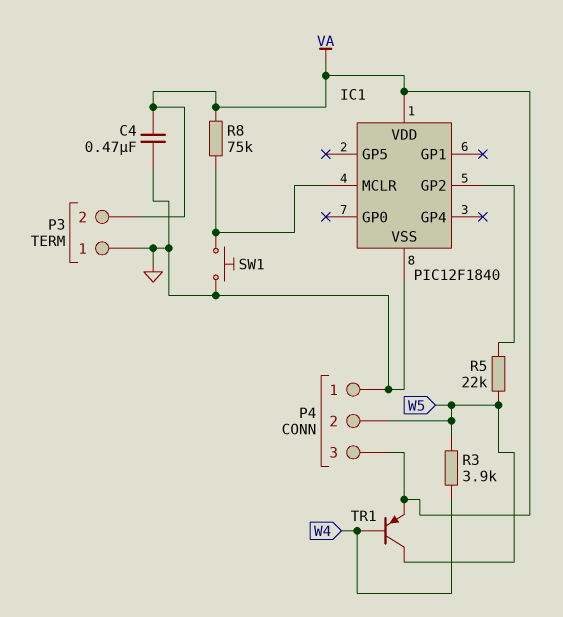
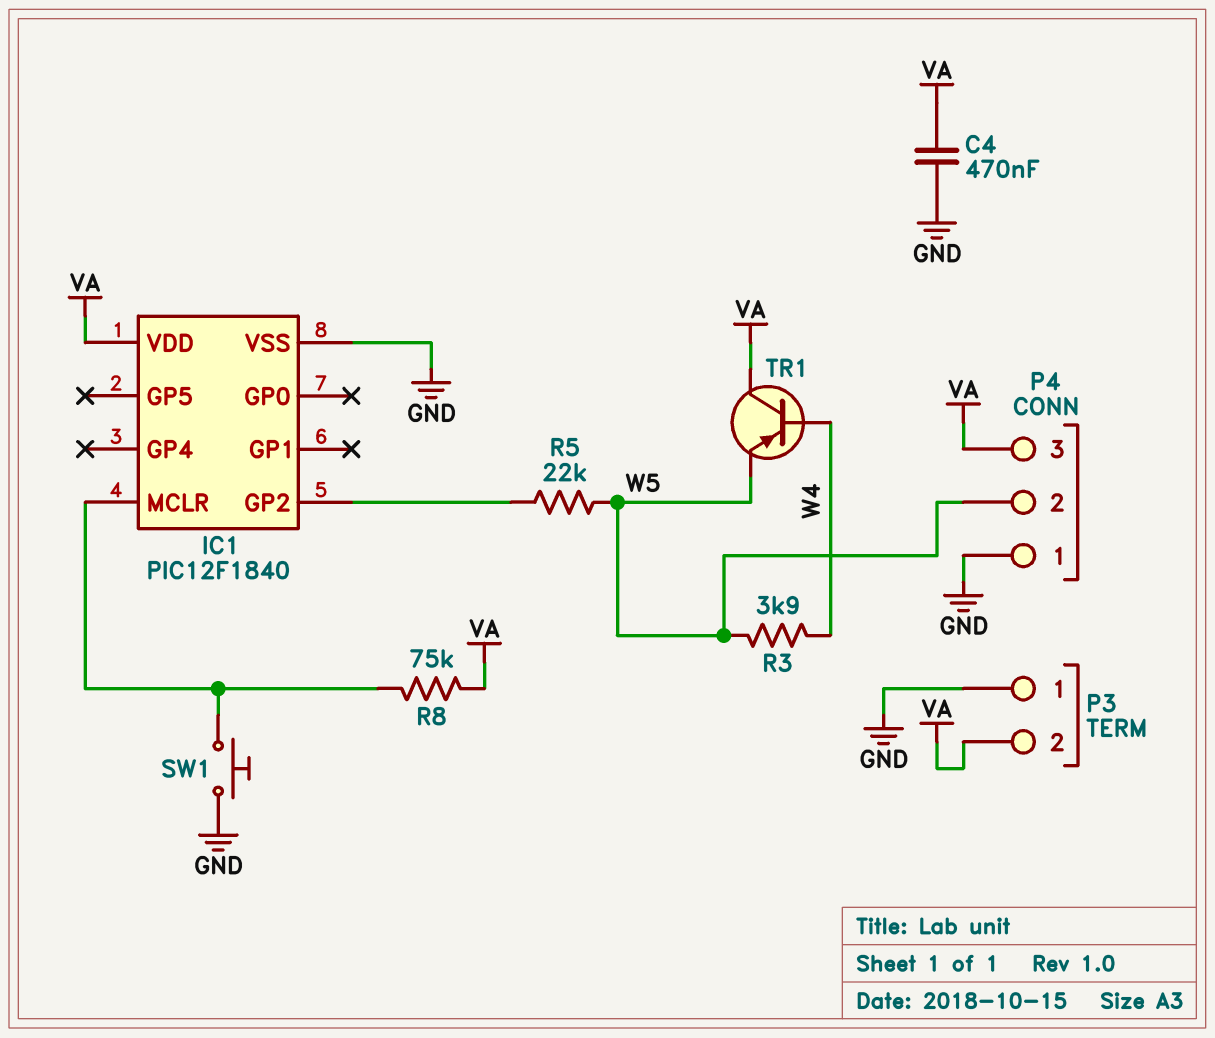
TR1: PNP (B W4, C W5, E VA) -> PNP (B W4, C VA, E W5)

